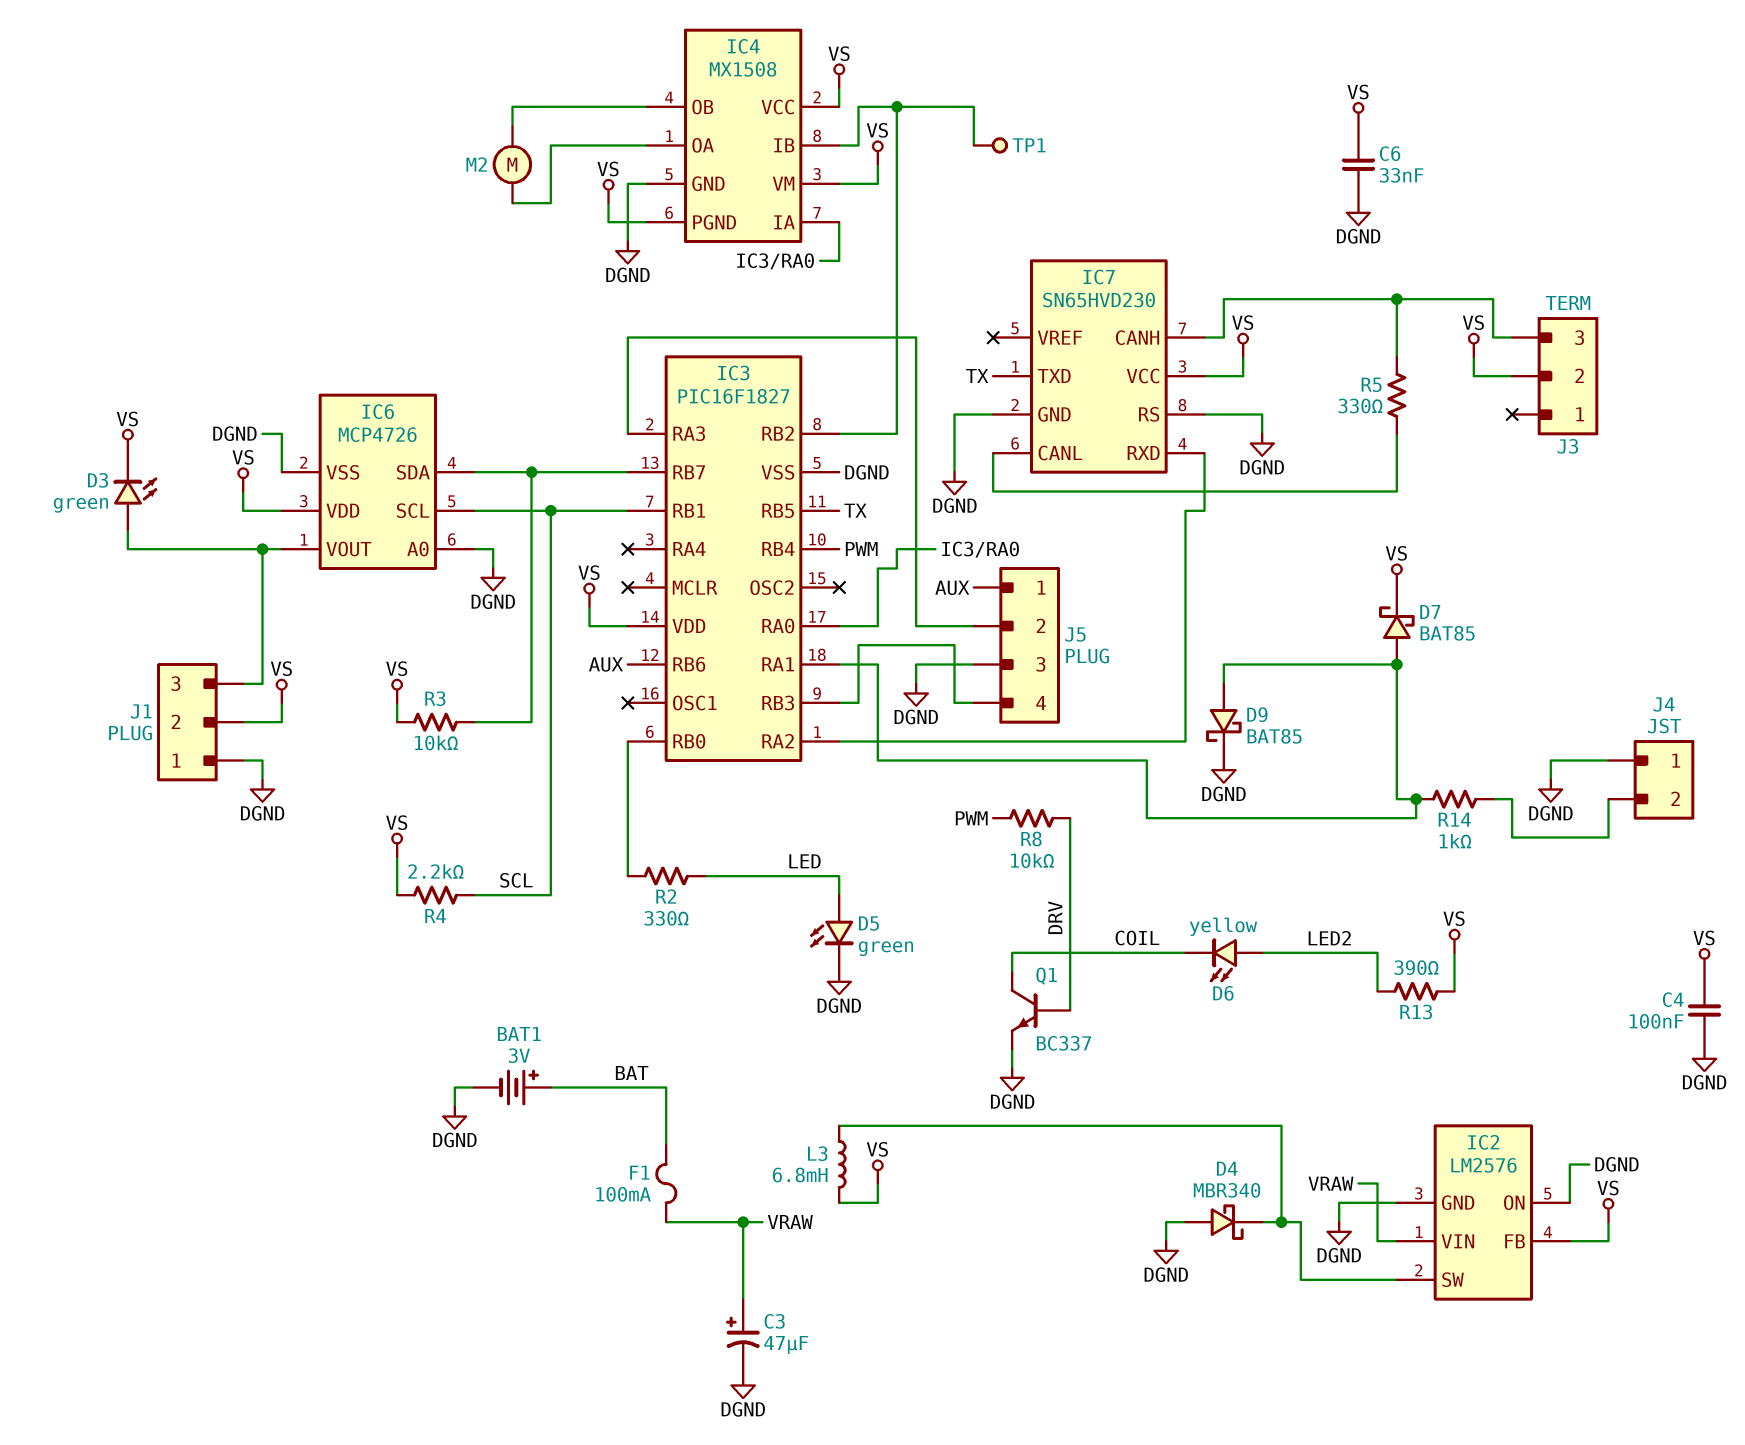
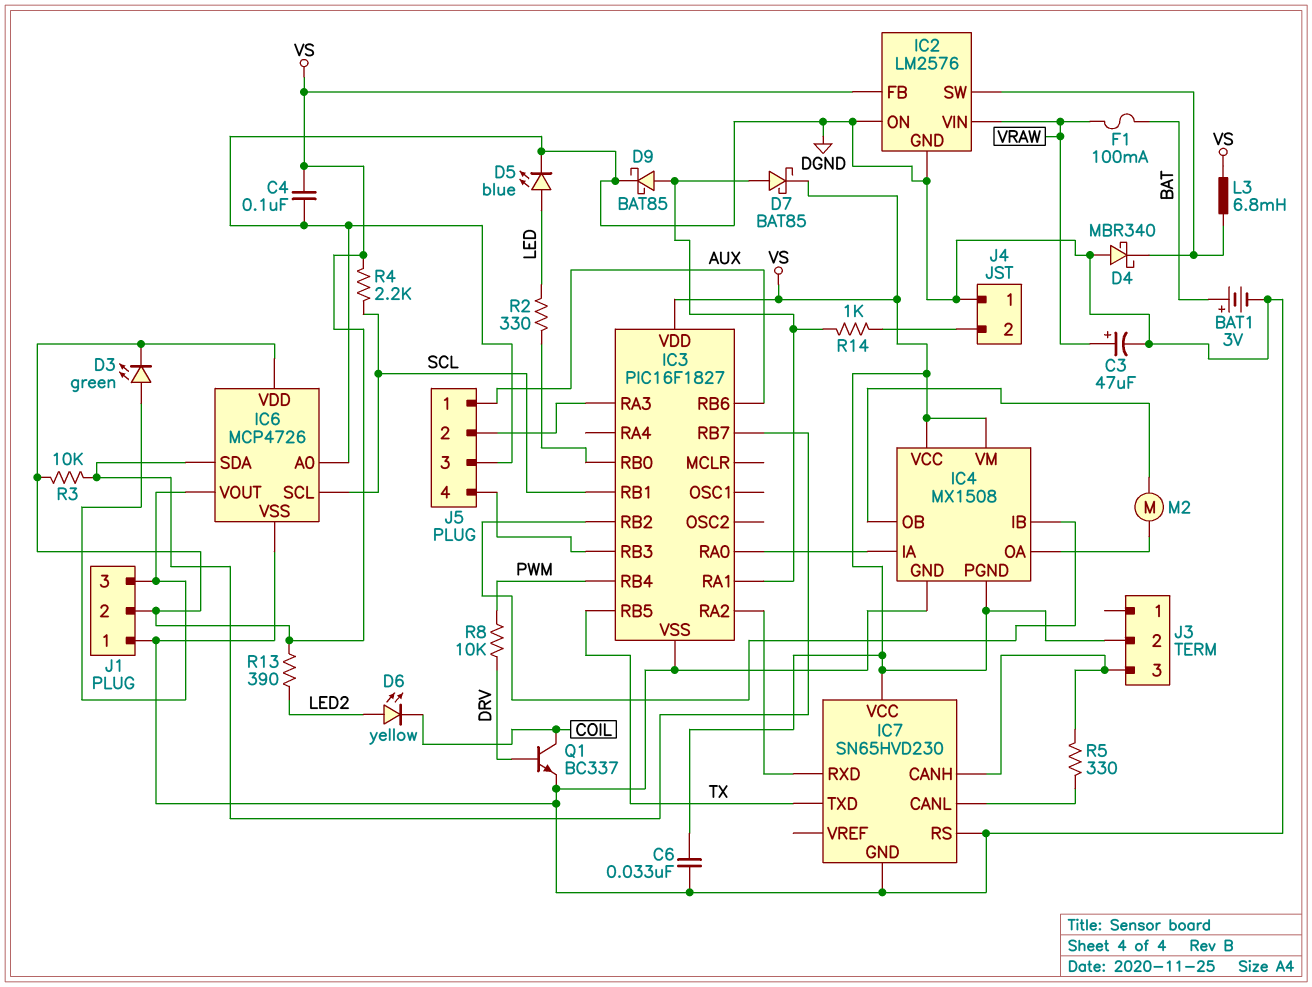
D5: LED green (A LED, K DGND) -> LED blue (A LED, K DGND)
TP1: test point (IC3/RB2) -> none

